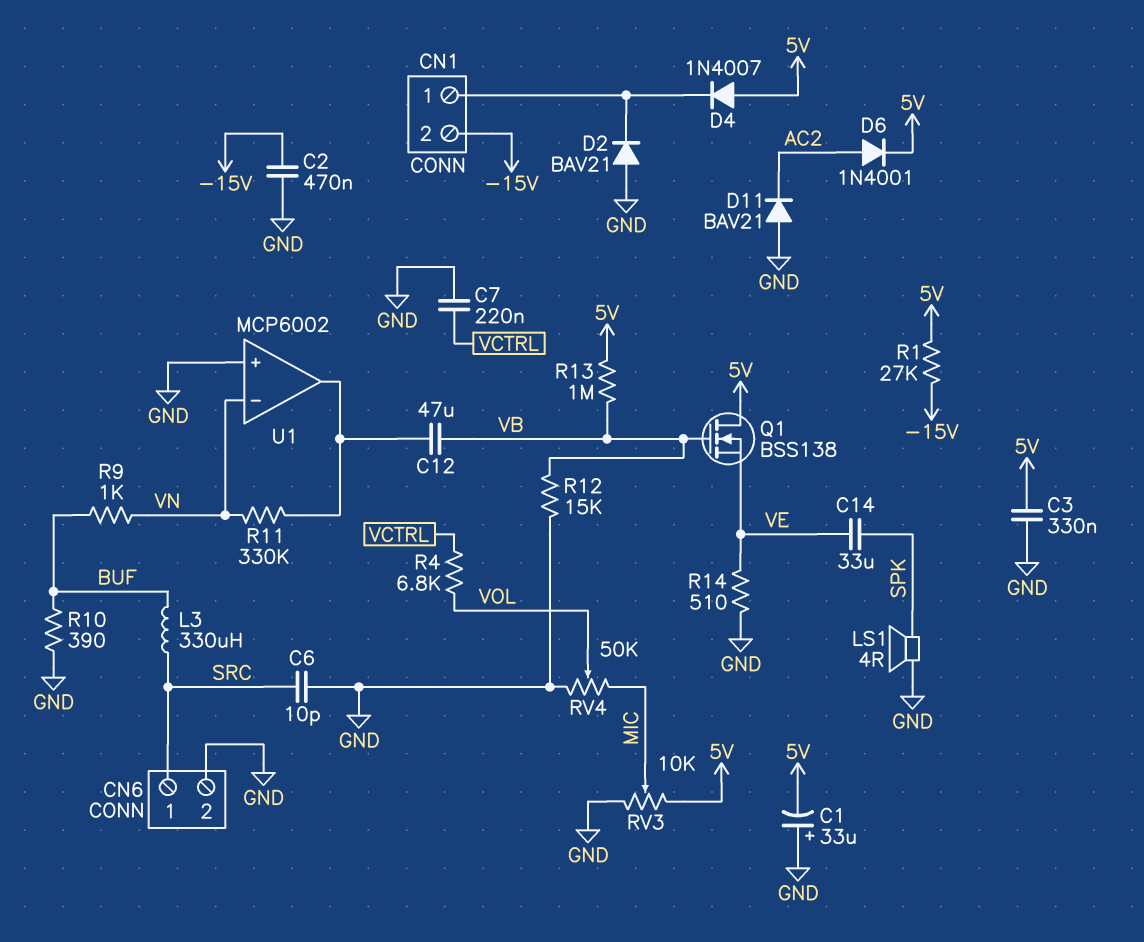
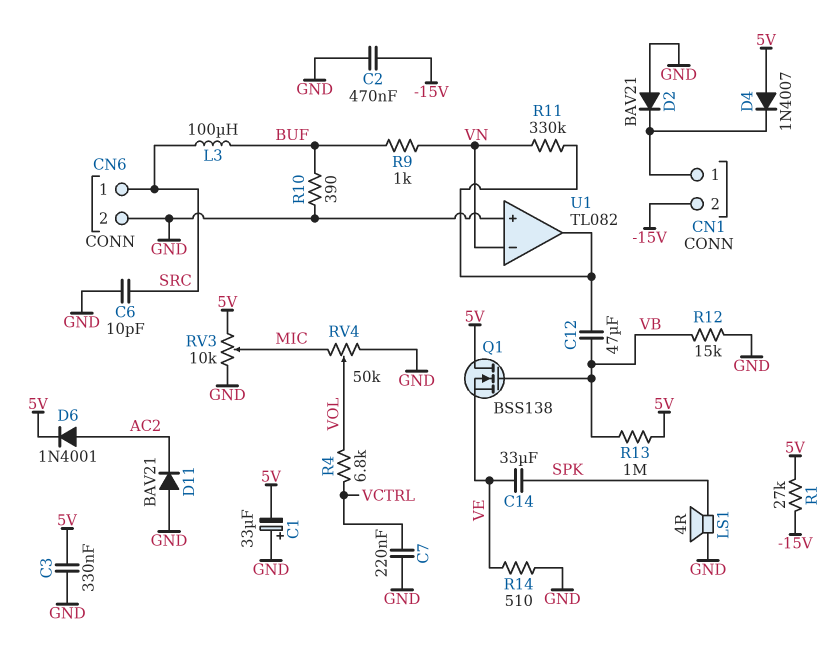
L3: 330uH (BUF, SRC) -> 100uH (BUF, SRC)
U1: MCP6002 -> TL082

